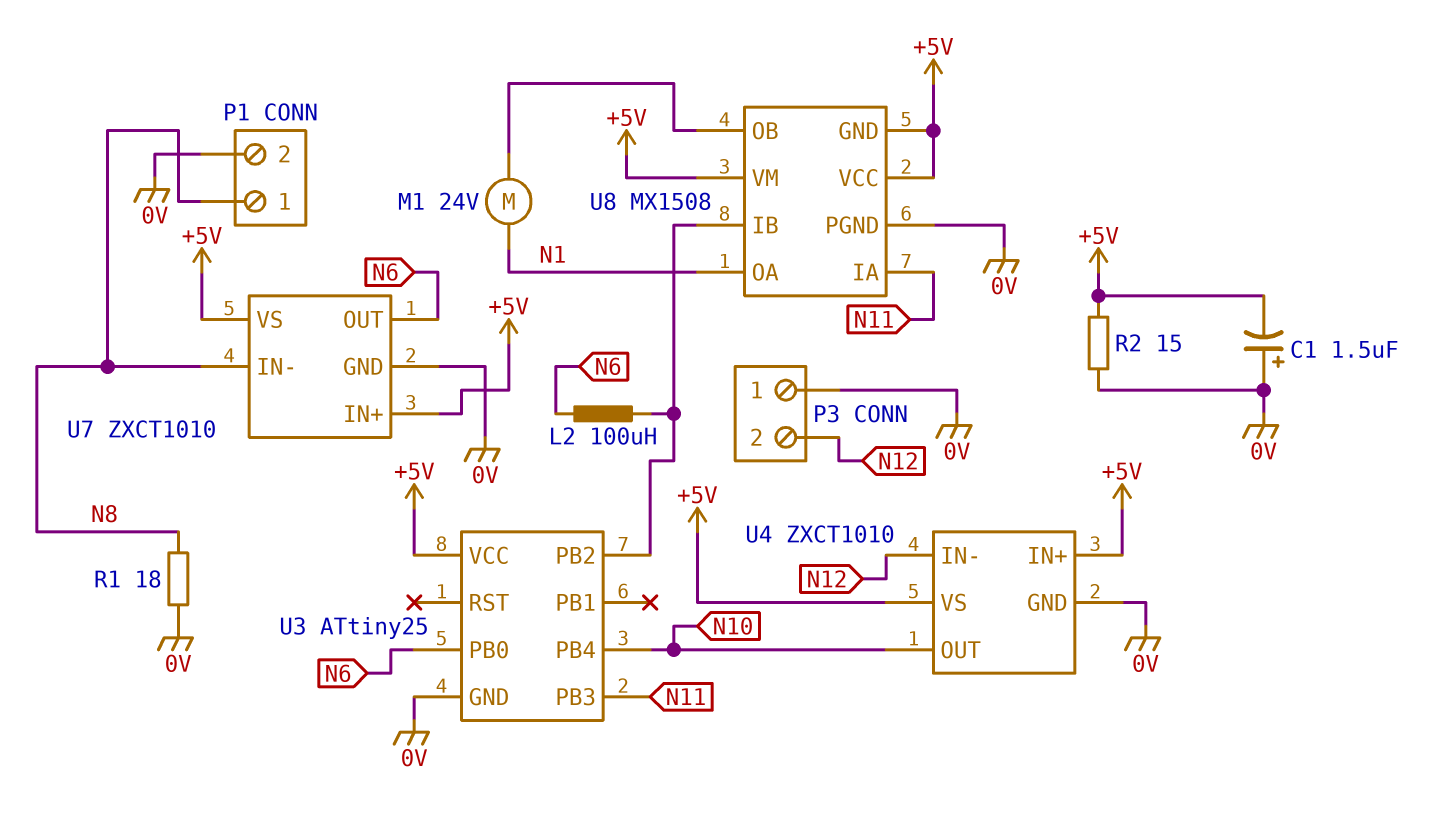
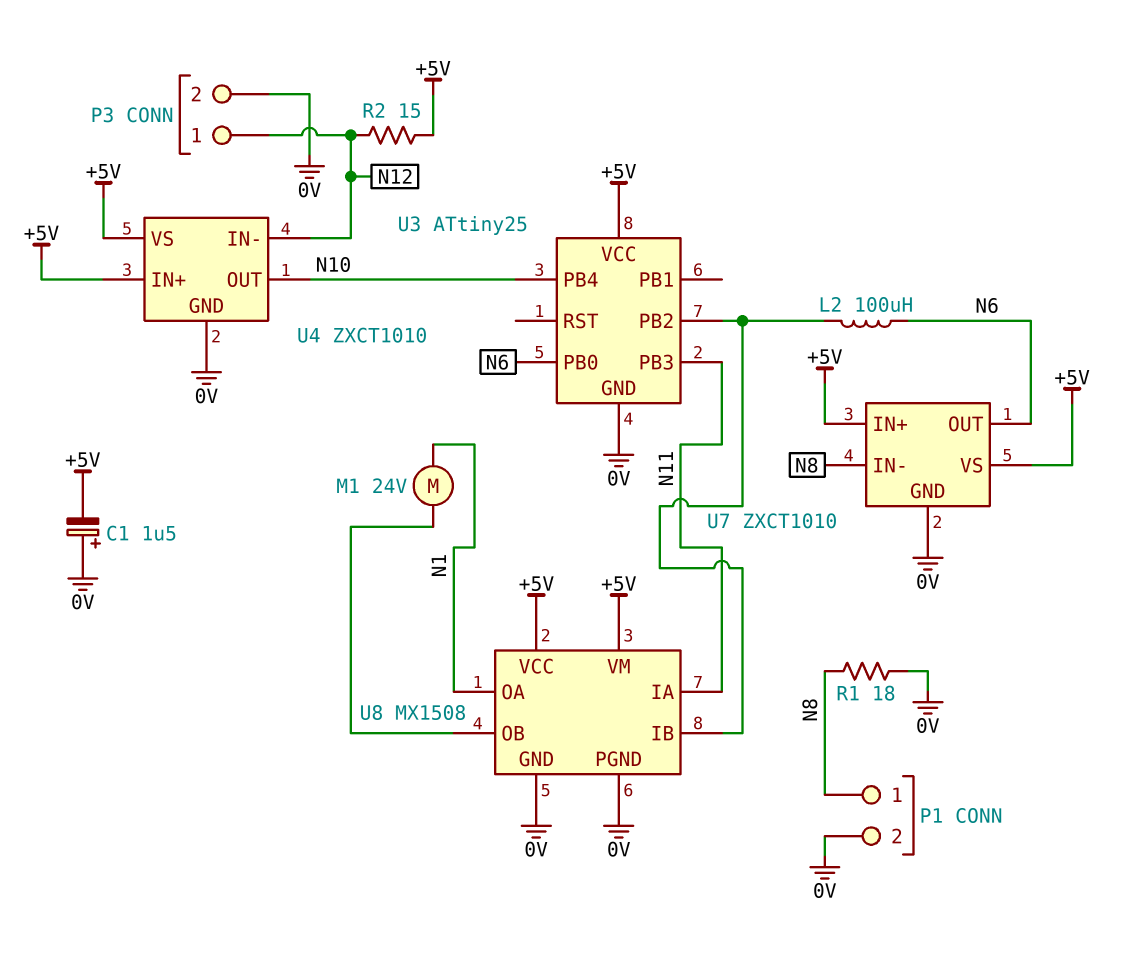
P3 pin 1: 0V -> N12
P3 pin 2: N12 -> 0V
R2: 15 (+5V, 0V) -> 15 (+5V, N12)
U8 pin GND: +5V -> 0V

